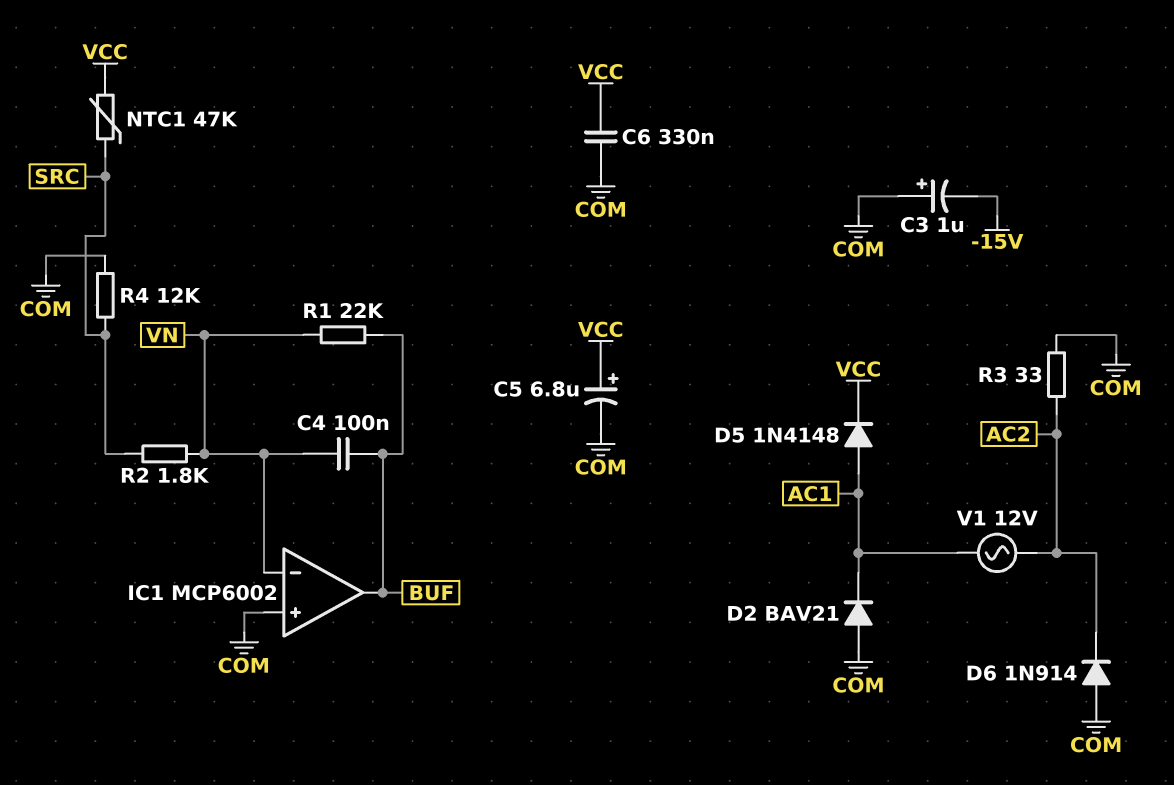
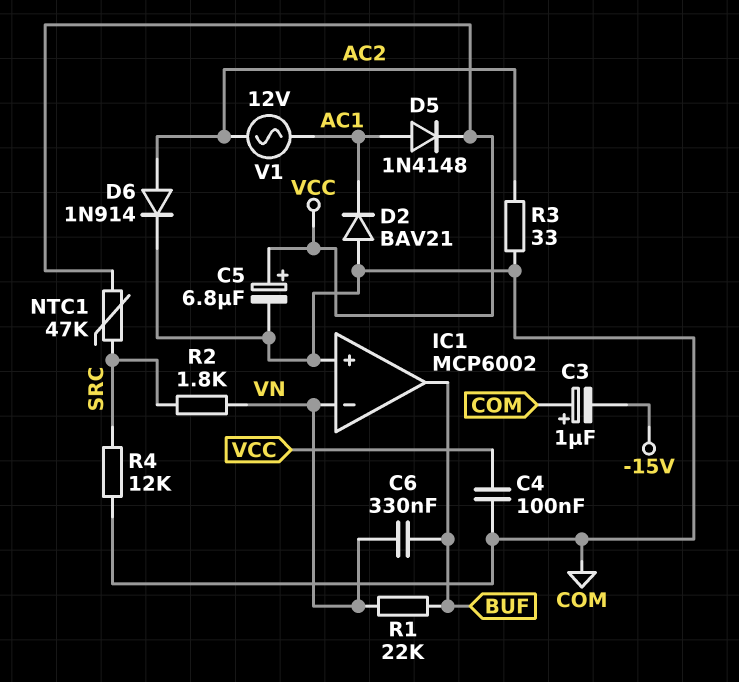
C4: 100nF (BUF, VN) -> 100nF (COM, VCC)
C6: 330nF (COM, VCC) -> 330nF (BUF, VN)
D6: diode 1N914 (A COM, K AC2) -> diode 1N914 (A AC2, K COM)

